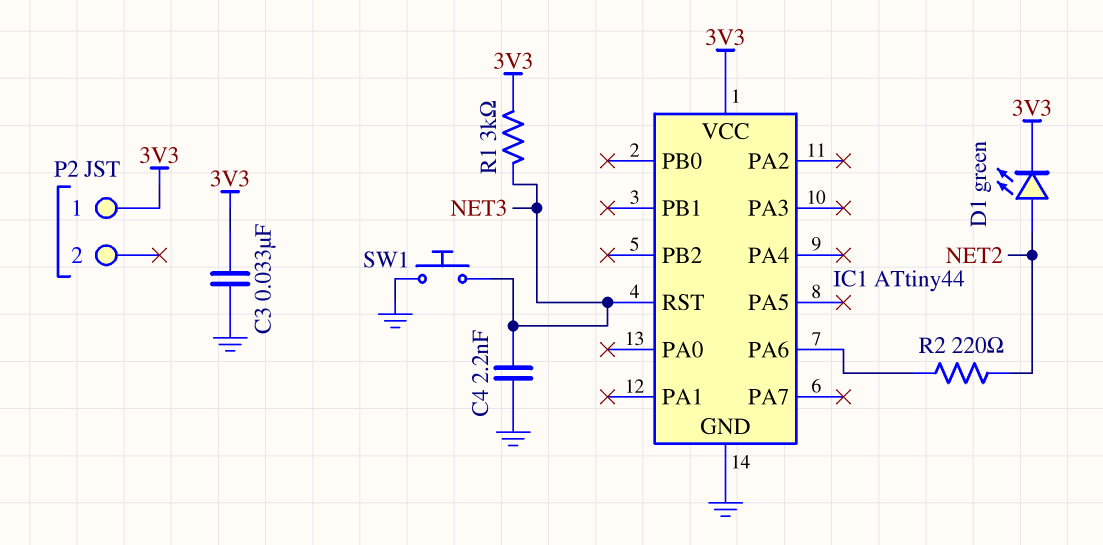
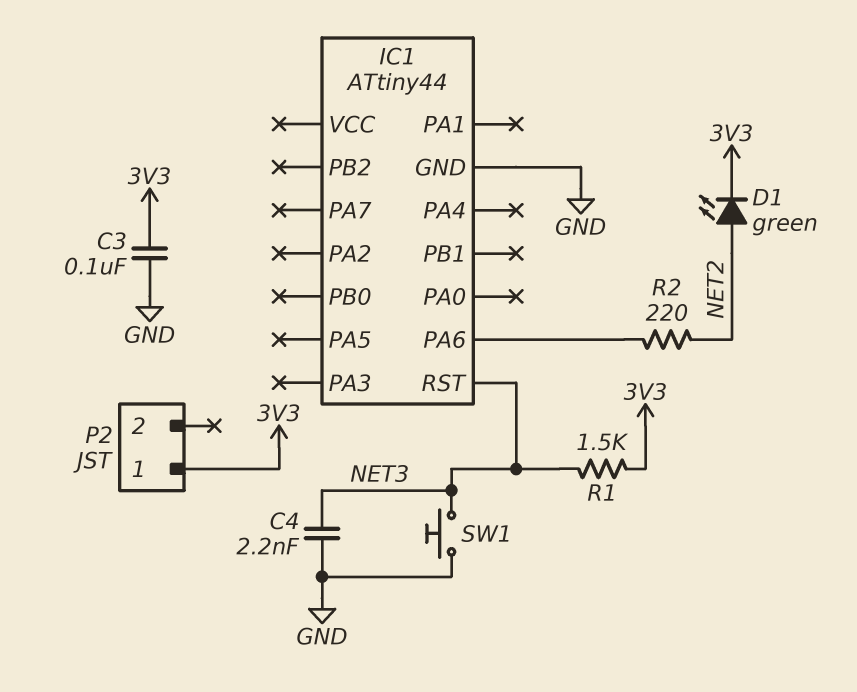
C3: 33nF (3V3, GND) -> 100nF (3V3, GND)
IC1 pin VCC: 3V3 -> none
R1: 3k (3V3, NET3) -> 1.5k (3V3, NET3)

